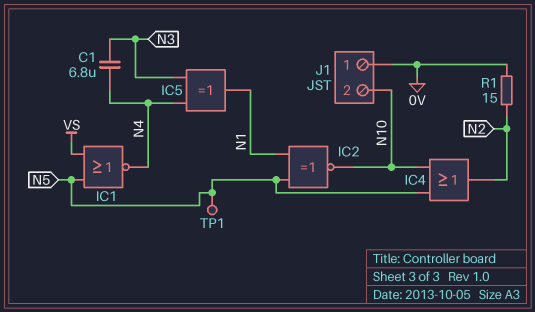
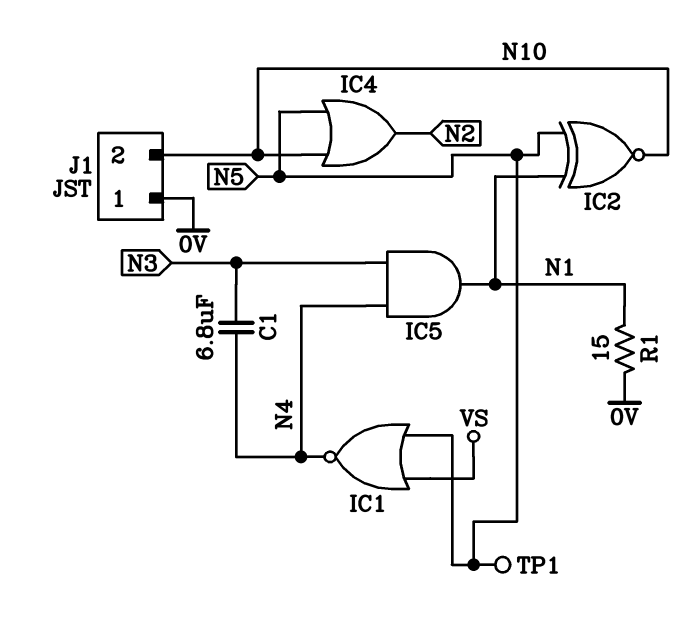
IC5: XOR (in N3, in N4, out N1) -> AND (in N3, in N4, out N1)
R1: 15 (0V, N2) -> 15 (0V, N1)

